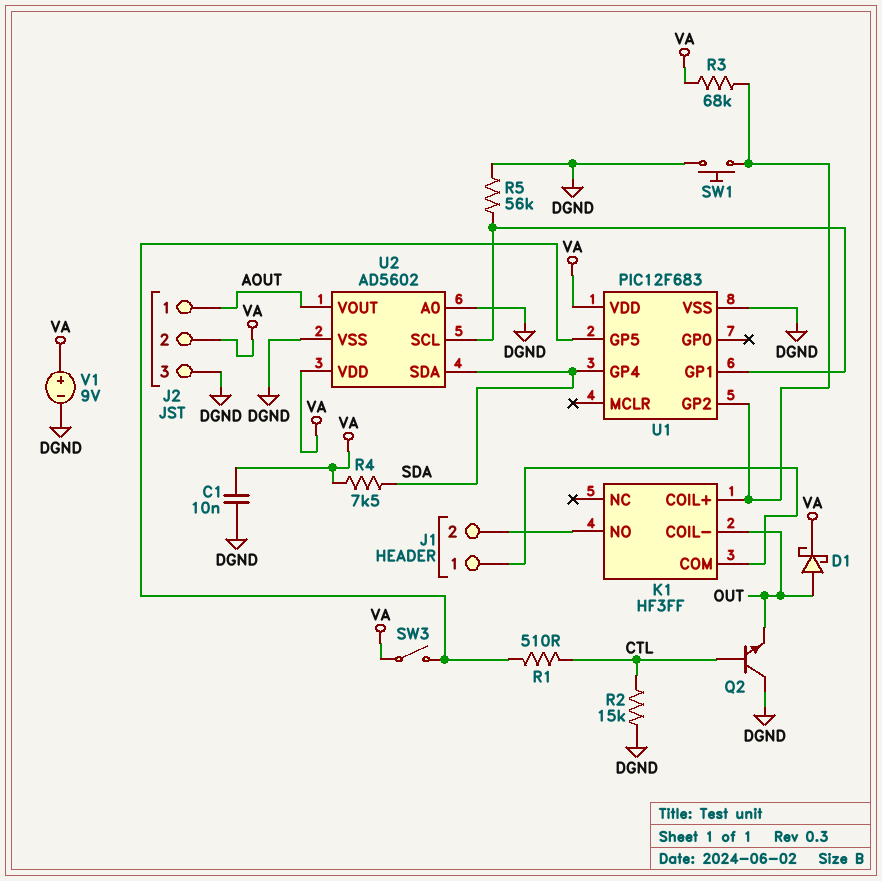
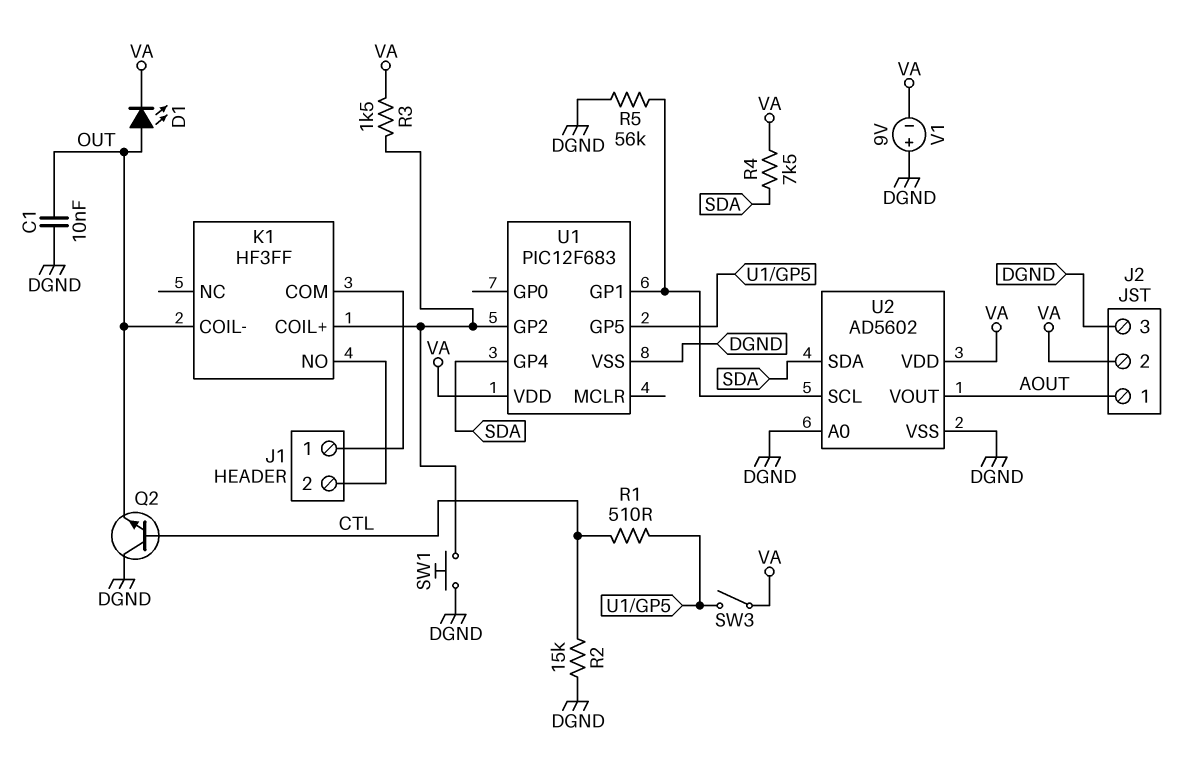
C1: 10nF (DGND, VA) -> 10nF (DGND, OUT)
D1: schottky (A OUT, K VA) -> LED (A OUT, K VA)
R3: 68k (K1/COIL+, VA) -> 1.5k (K1/COIL+, VA)
V1: 9V (plus VA, minus DGND) -> 9V (plus DGND, minus VA)

